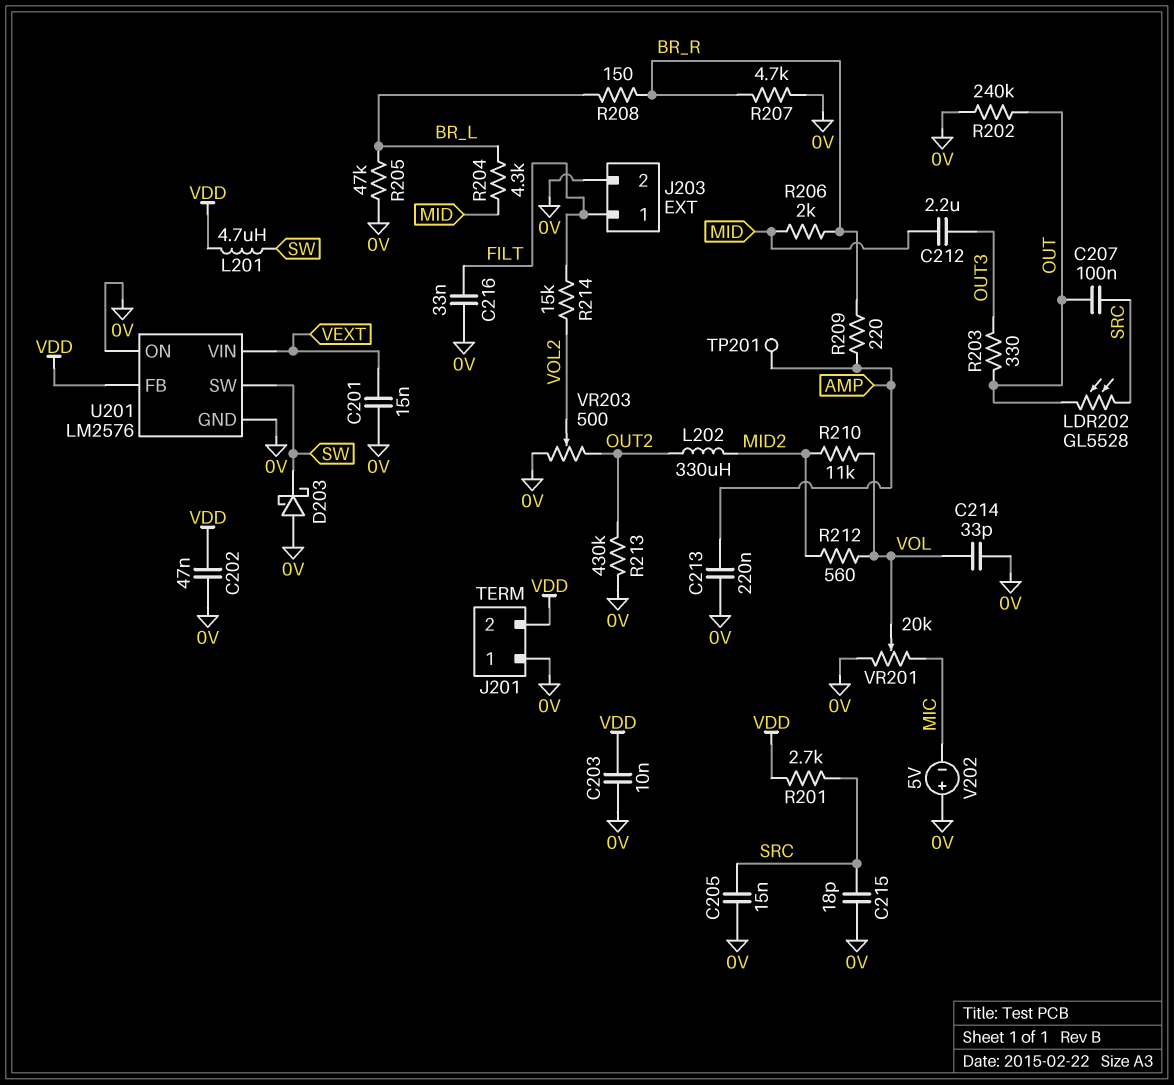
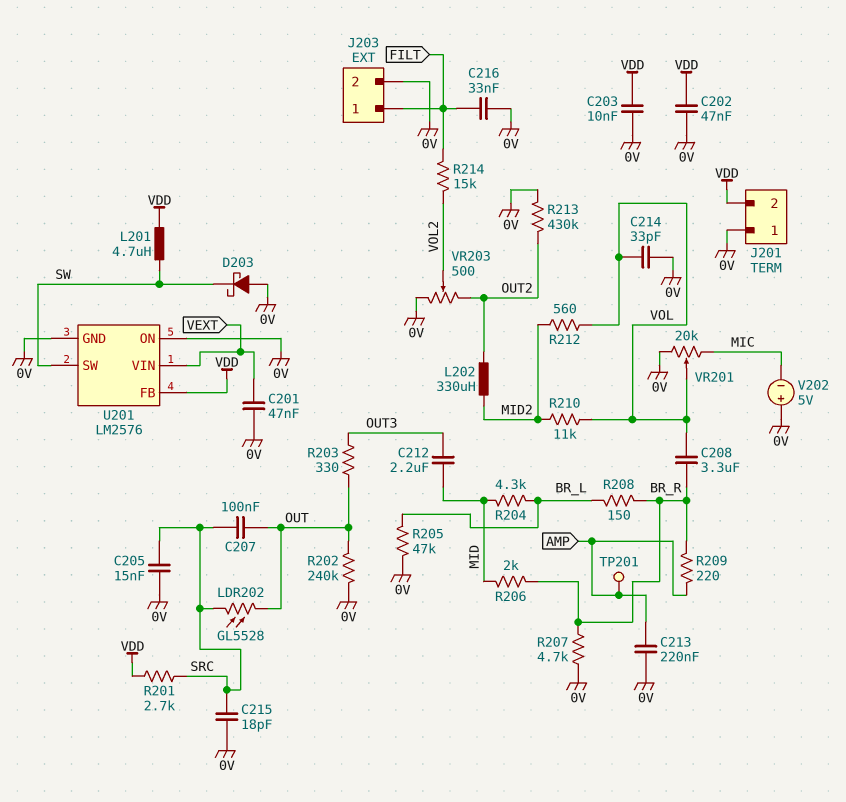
C201: 15nF (0V, VEXT) -> 47nF (0V, VEXT)
C208: none -> 3.3uF (BR_R, VOL)

